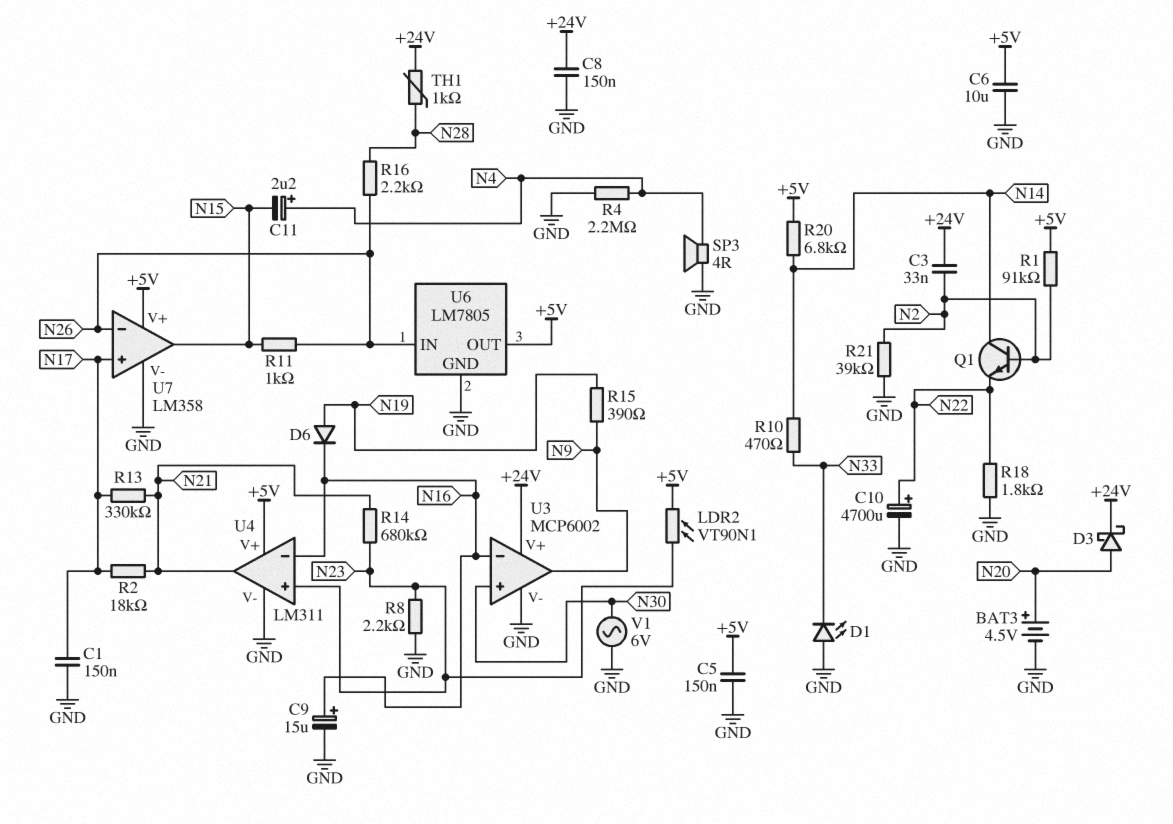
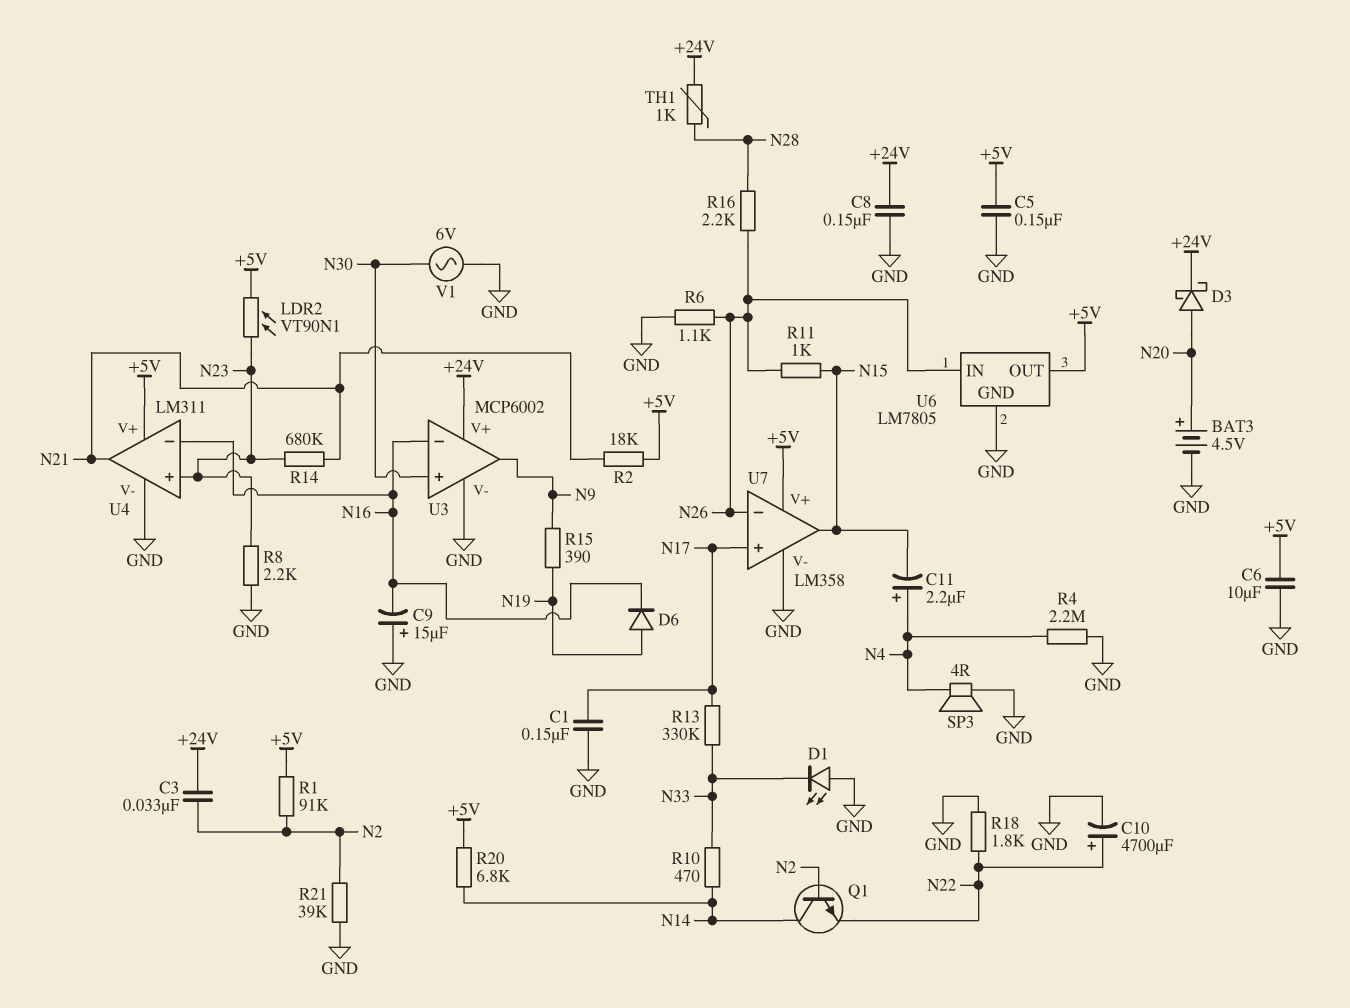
C9: 15uF (plus N16, minus GND) -> 15uF (plus GND, minus N16)
R2: 18k (N17, N21) -> 18k (+5V, N21)
R6: none -> 1.1k (GND, N26)
R13: 330k (N17, N21) -> 330k (N17, N33)

